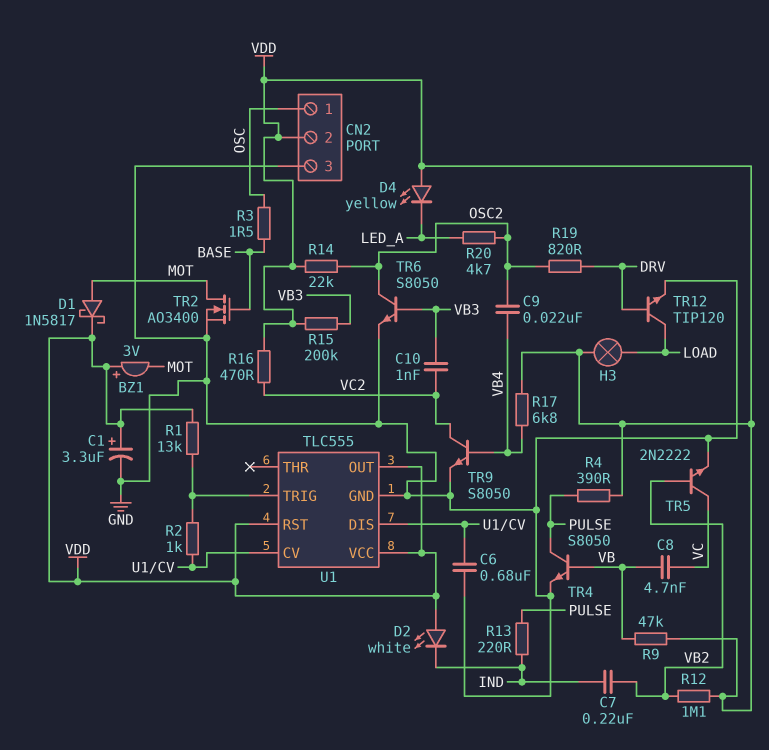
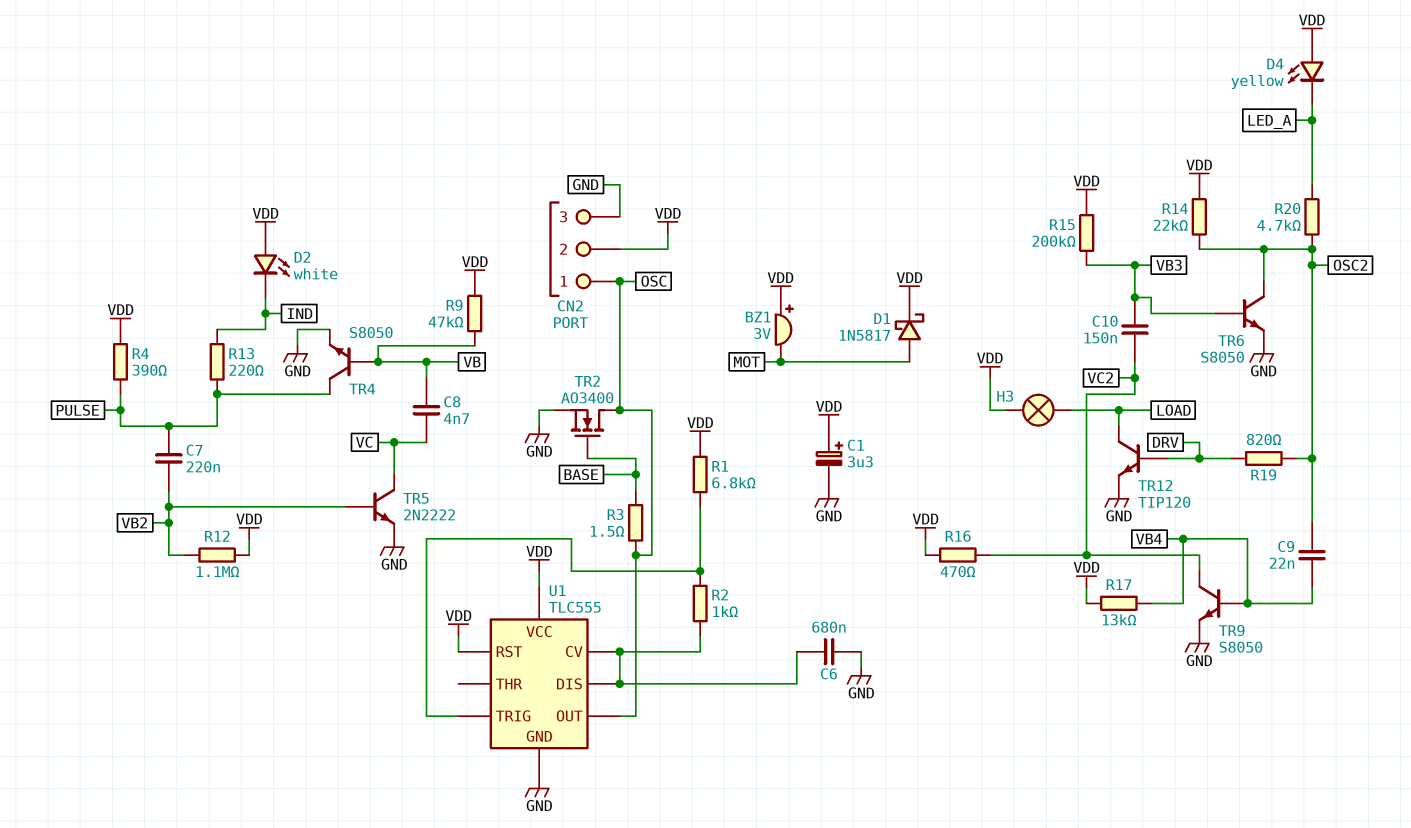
C7: 220nF (IND, VB2) -> 220nF (PULSE, VB2)
C10: 1nF (VB3, VC2) -> 150nF (VB3, VC2)
R1: 13k (U1/TRIG, VDD) -> 6.8k (U1/TRIG, VDD)
R17: 6.8k (VB4, VDD) -> 13k (VB4, VDD)
TR2: NMOS AO3400 (G BASE, D MOT, S GND) -> NMOS AO3400 (G BASE, D OSC, S GND)
U1 pin OUT: VDD -> OSC

